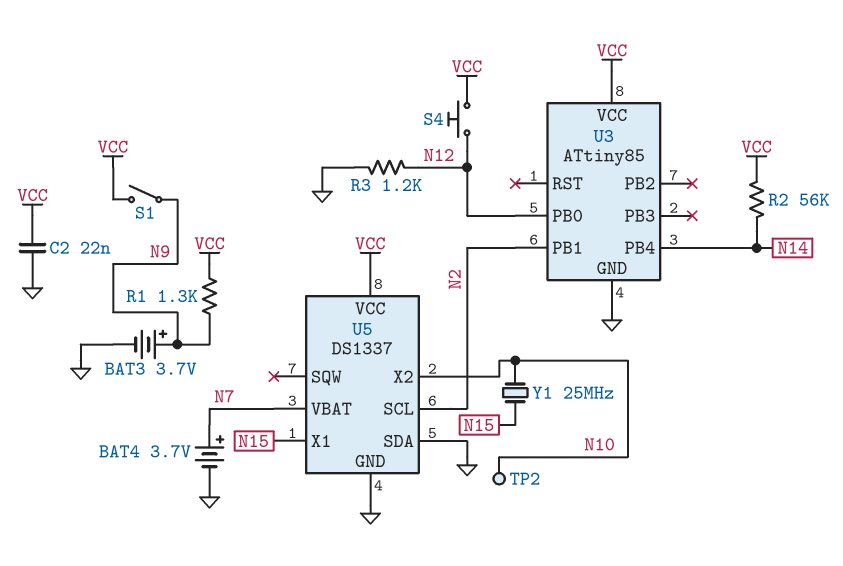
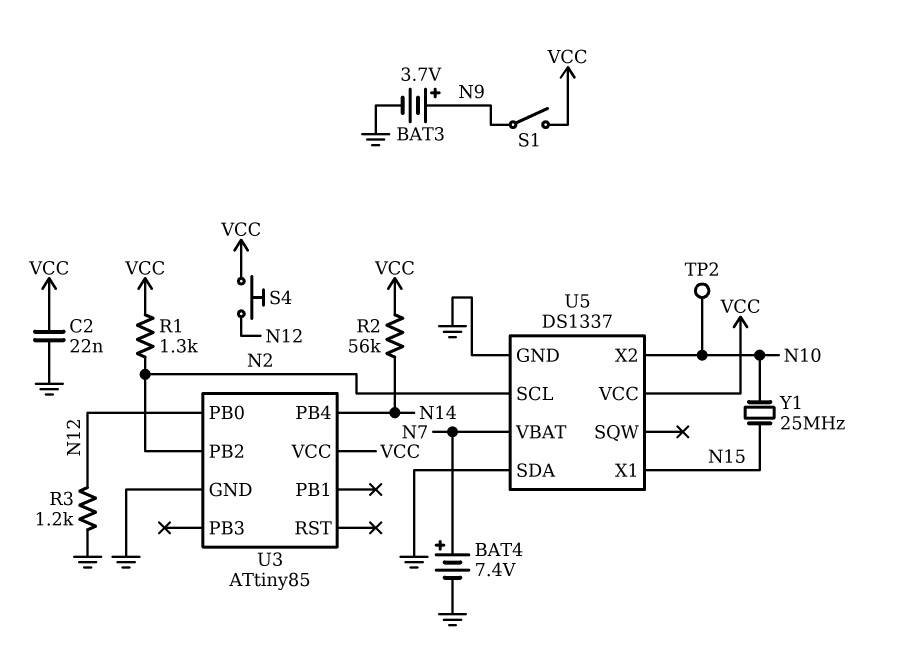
BAT4: 3.7V (plus N7, minus GND) -> 7.4V (plus N7, minus GND)
R1: 1.3k (N9, VCC) -> 1.3k (N2, VCC)
U3 pin PB1: N2 -> none
U3 pin PB2: none -> N2

